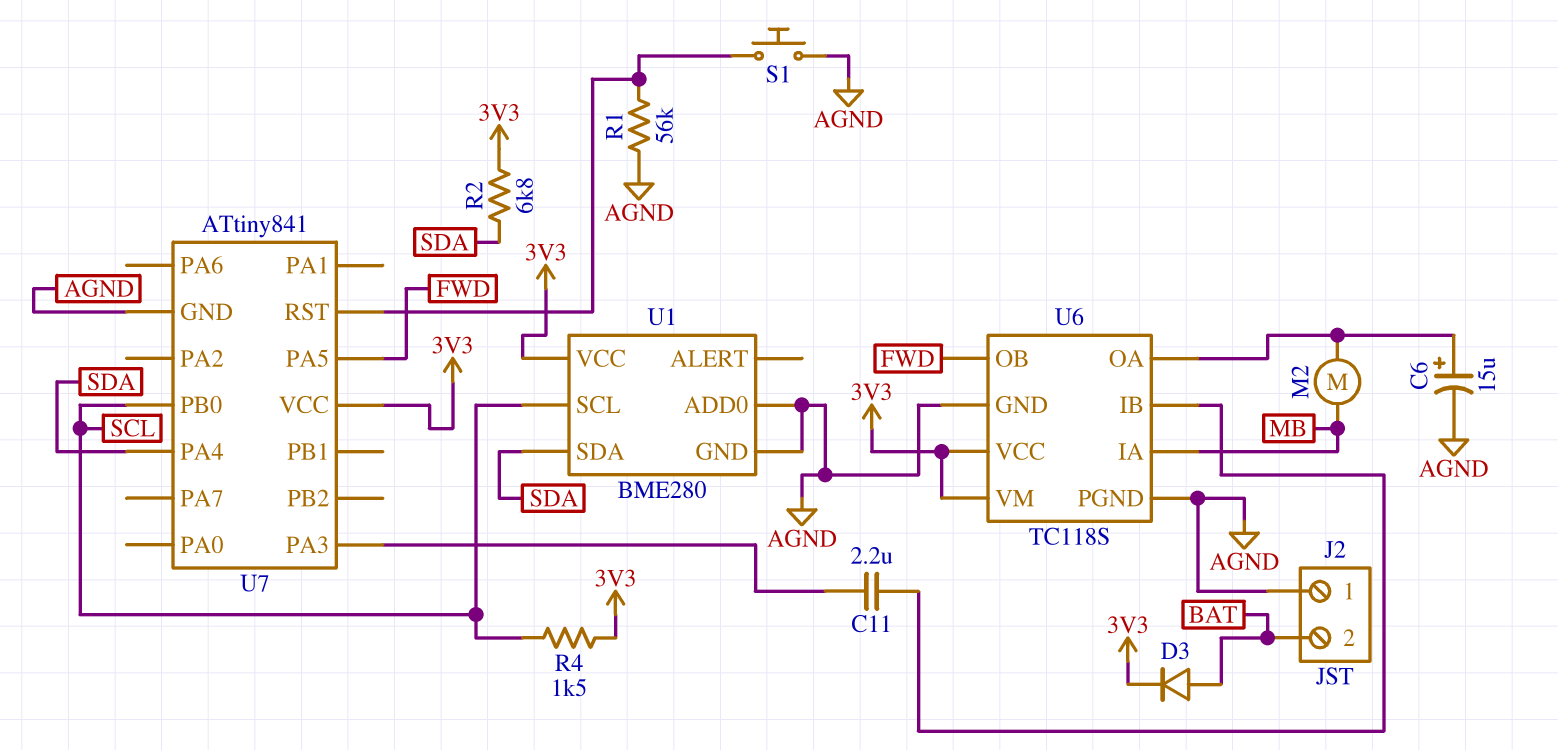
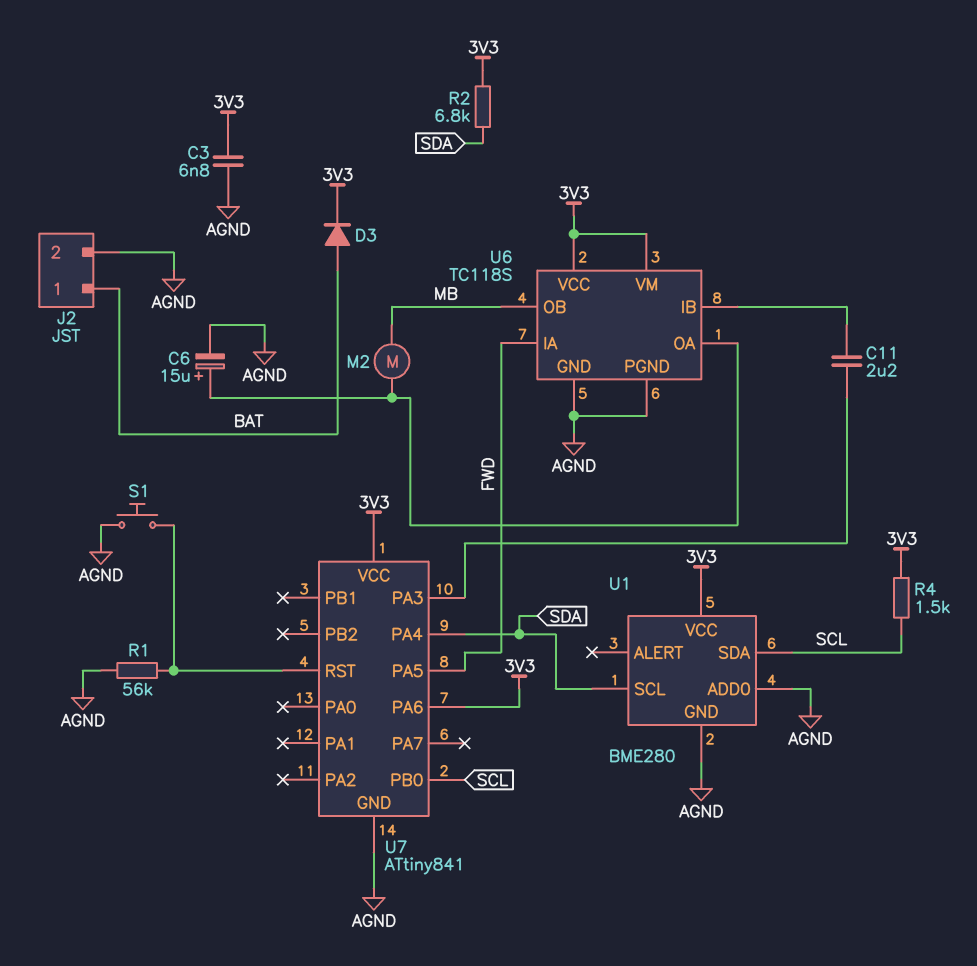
C3: none -> 6.8nF (3V3, AGND)
J2 pin 1: AGND -> BAT
J2 pin 2: BAT -> AGND
U1 pin SCL: SCL -> SDA
U1 pin SDA: SDA -> SCL
U6 pin IA: MB -> FWD
U6 pin OB: FWD -> MB
U7 pin PA6: none -> 3V3

